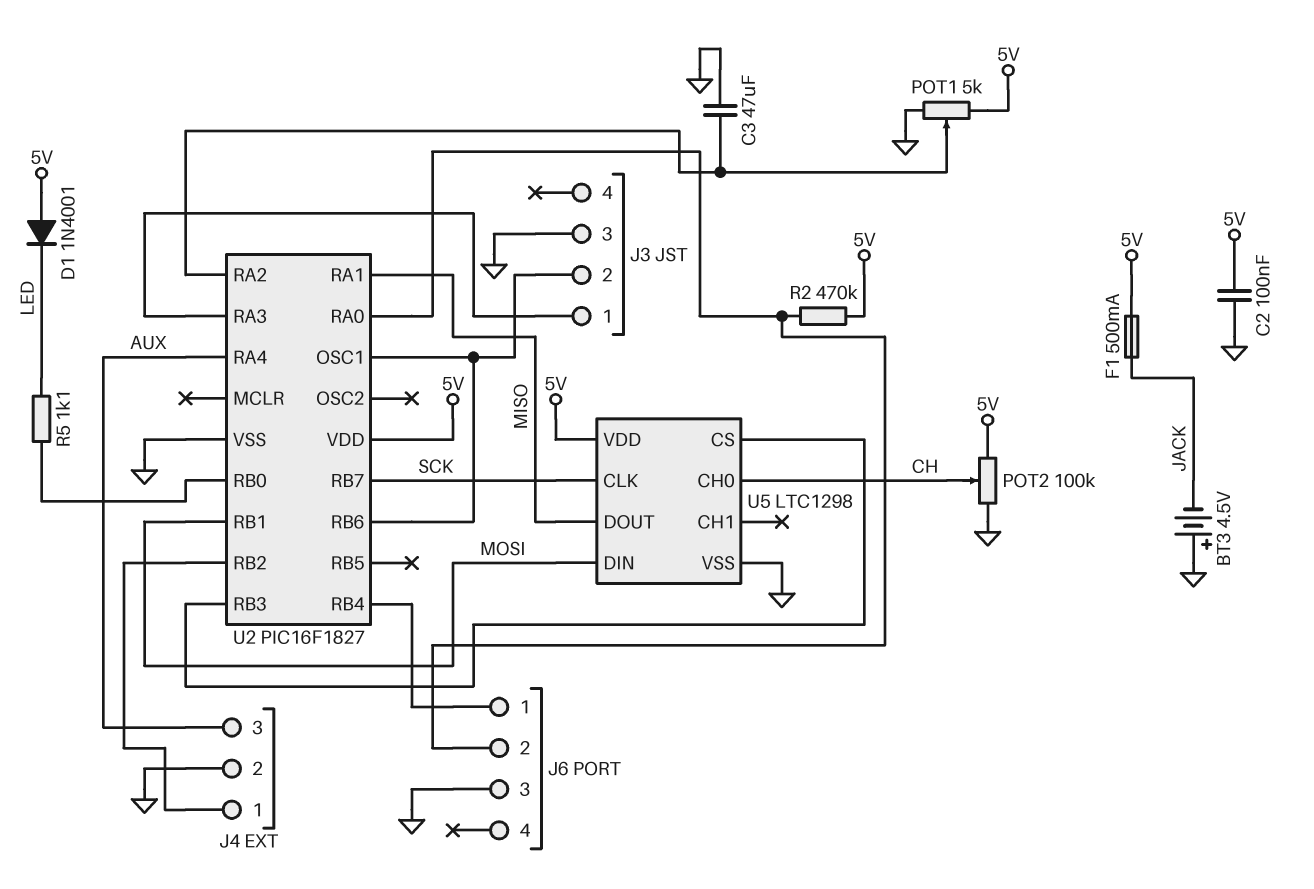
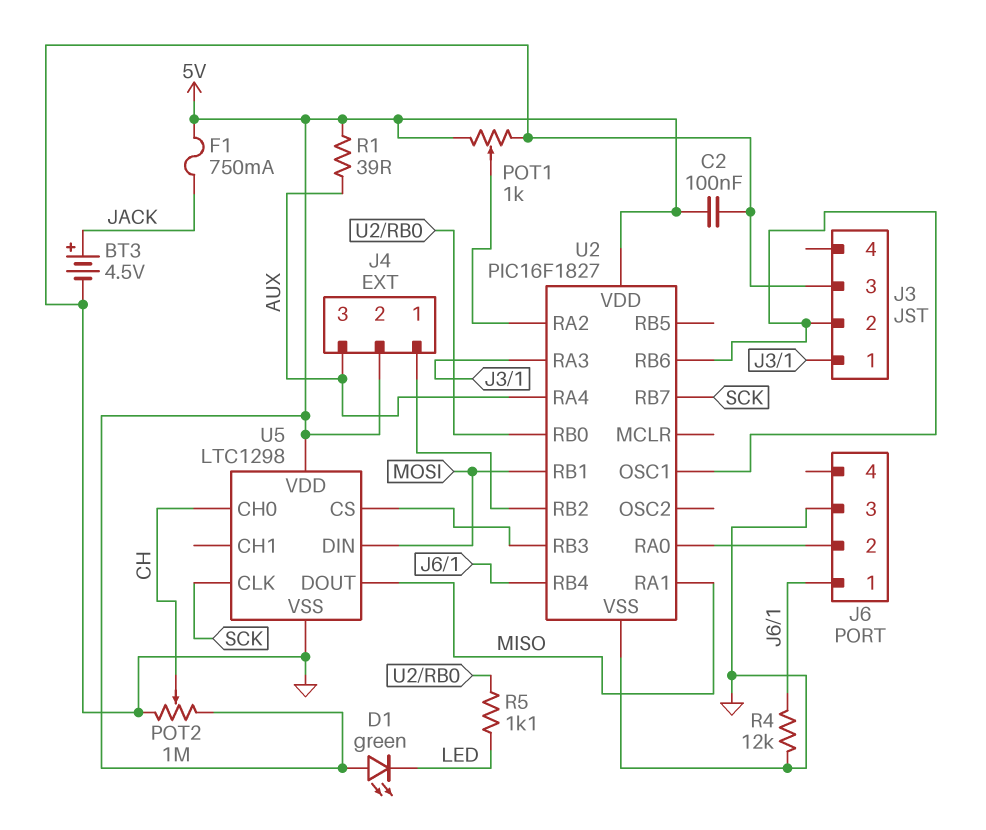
BT3: 4.5V (plus GND, minus JACK) -> 4.5V (plus JACK, minus GND)
C3: 47uF (GND, U2/RA2) -> none
D1: diode 1N4001 (A 5V, K LED) -> LED green (A 5V, K LED)
F1: 500mA (5V, JACK) -> 750mA (5V, JACK)
J4 pin 2: GND -> 5V
POT1: 5k (5V, GND, wiper U2/RA2) -> 1k (5V, GND, wiper U2/RA2)
POT2: 100k (5V, GND, wiper CH) -> 1M (5V, GND, wiper CH)
R1: none -> 39 (5V, AUX)
R2: 470k (5V, J6/2) -> none
R4: none -> 12k (GND, J6/1)

